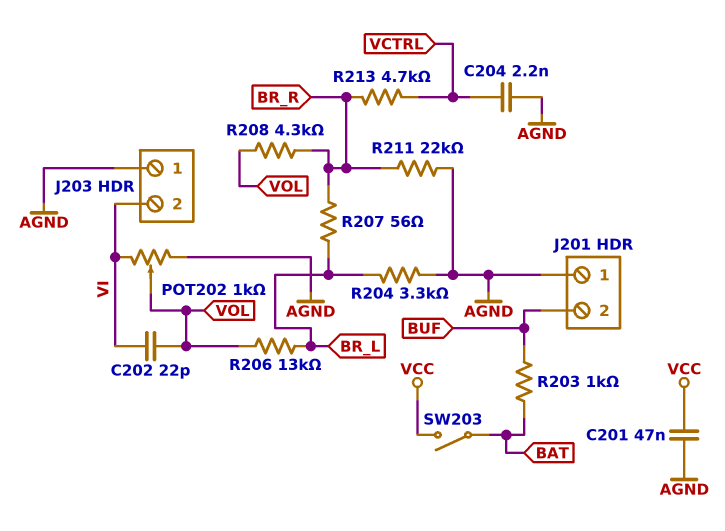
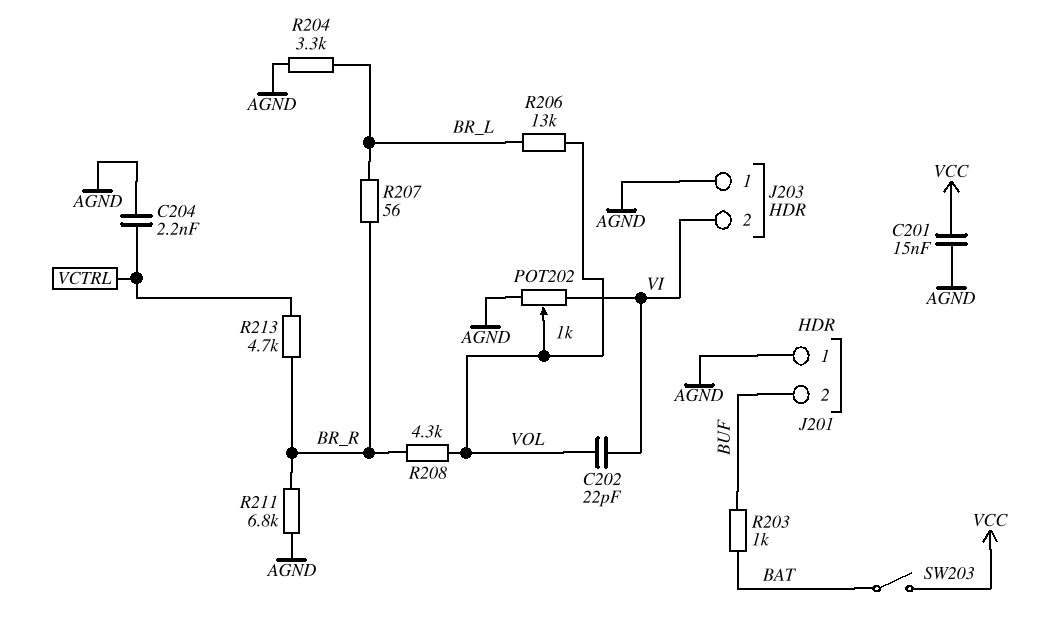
C201: 47nF (AGND, VCC) -> 15nF (AGND, VCC)
R211: 22k (AGND, BR_R) -> 6.8k (AGND, BR_R)

